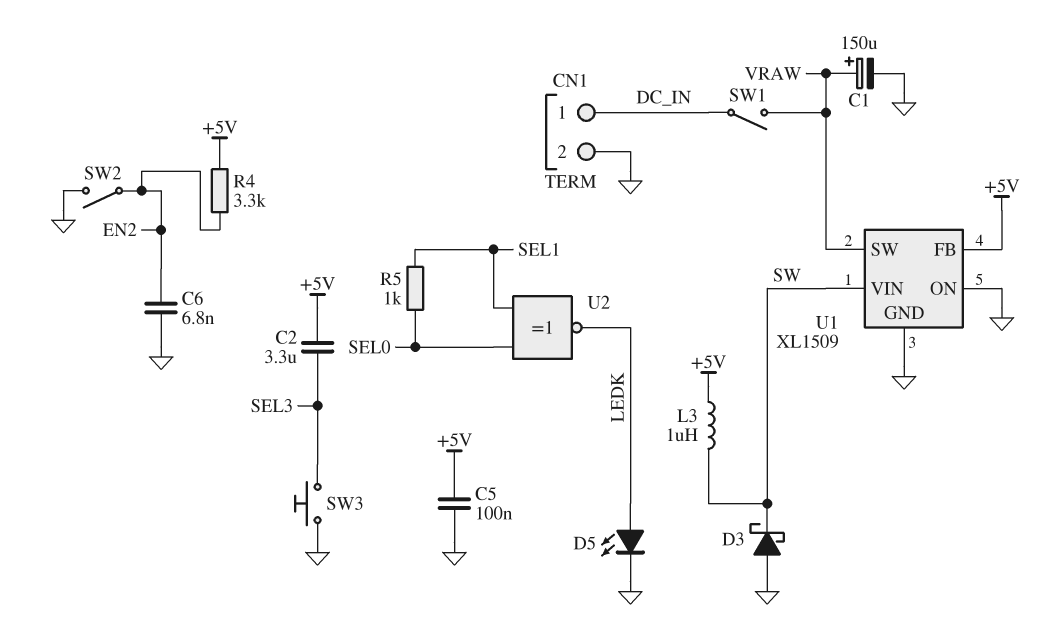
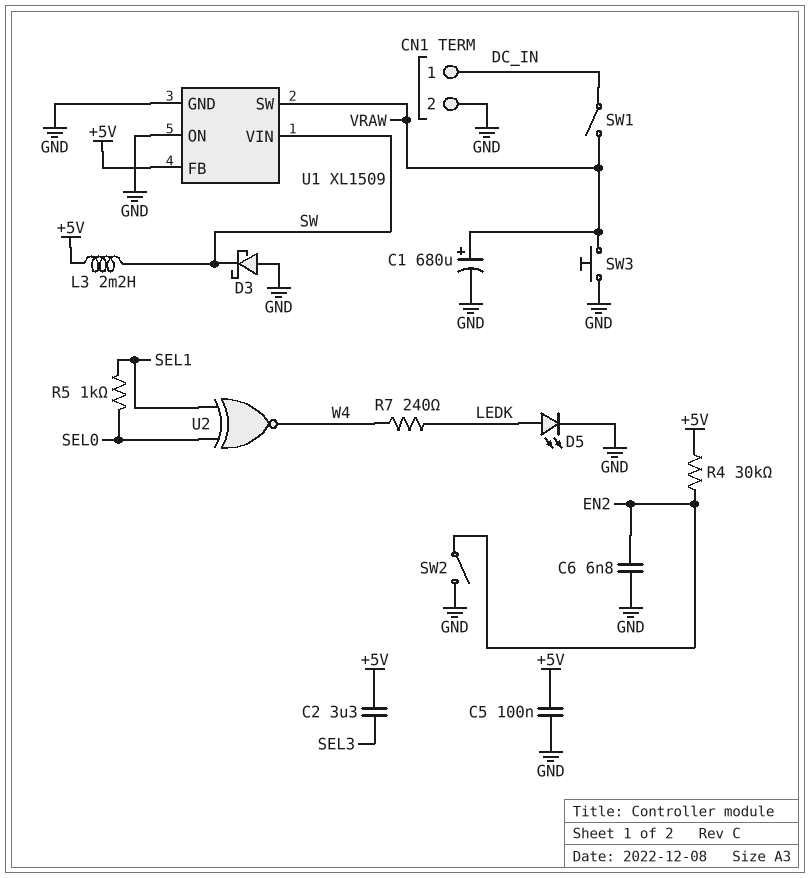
C1: 150uF (plus VRAW, minus GND) -> 680uF (plus VRAW, minus GND)
L3: 1uH (+5V, SW) -> 2.2mH (+5V, SW)
R4: 3.3k (+5V, EN2) -> 30k (+5V, EN2)
R7: none -> 240 (LEDK, W4)
SW3: button (GND, SEL3) -> button (GND, VRAW)
U2: XNOR (in SEL0, in SEL1, out LEDK) -> XNOR (in SEL0, in SEL1, out W4)

